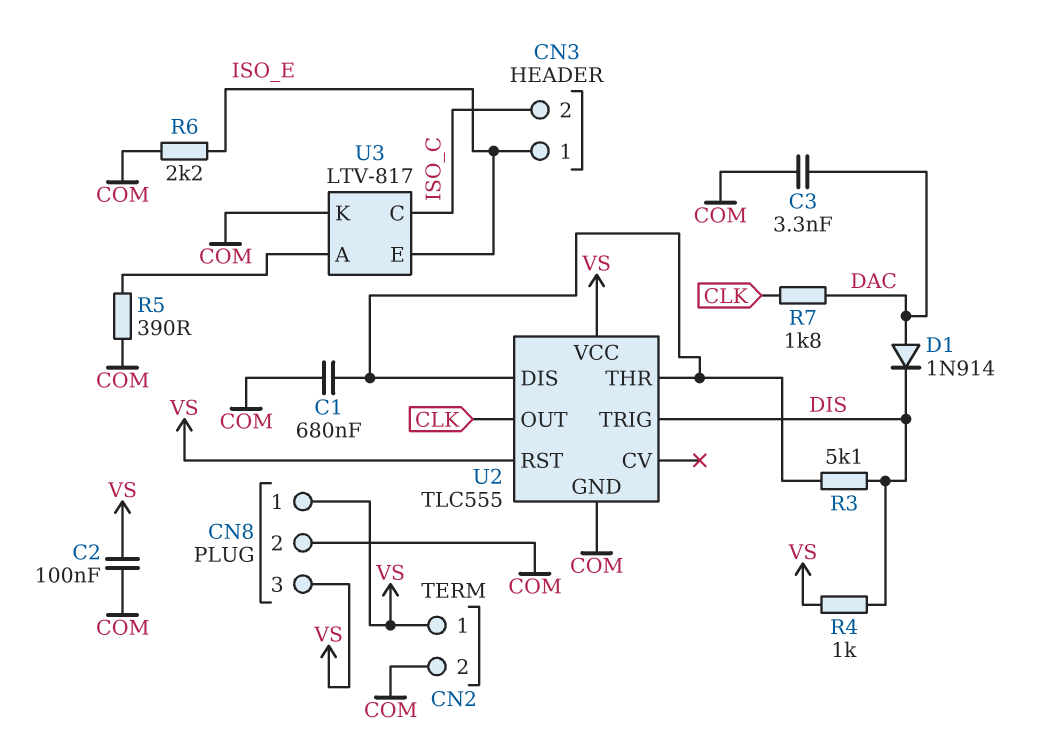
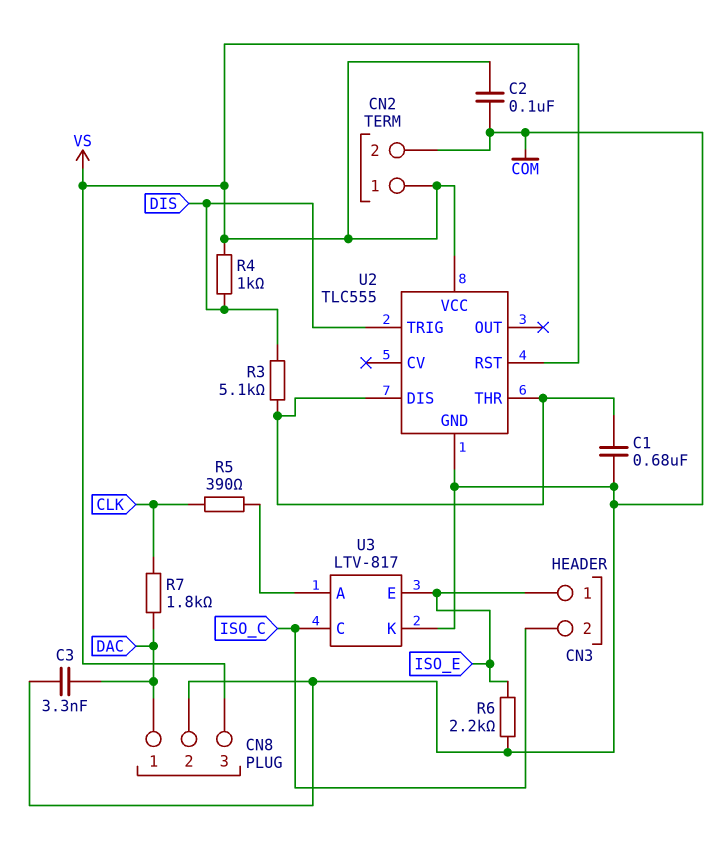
CN8 pin 1: VS -> DAC
D1: diode 1N914 (A DAC, K DIS) -> none
R5: 390 (COM, U3/A) -> 390 (CLK, U3/A)
U2 pin OUT: CLK -> none

